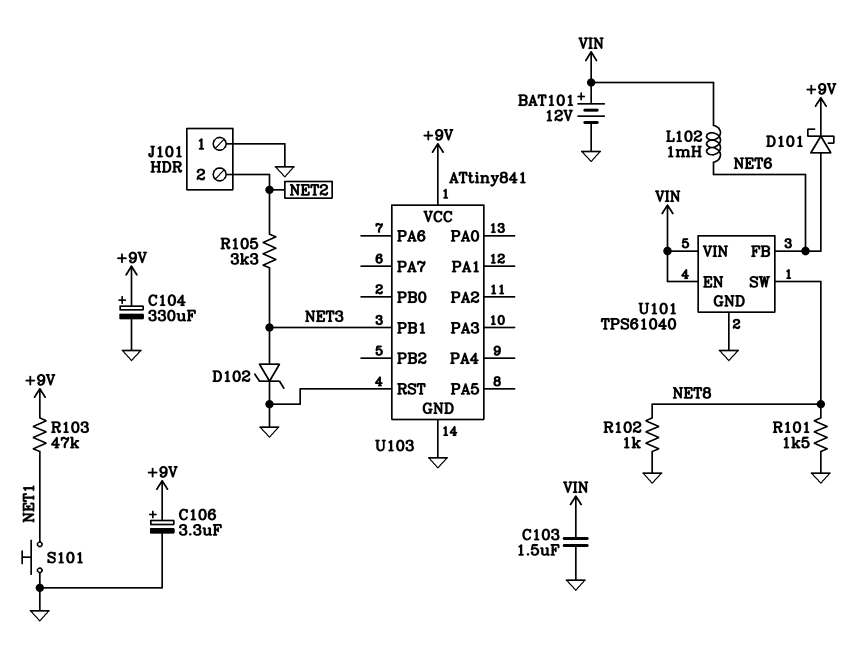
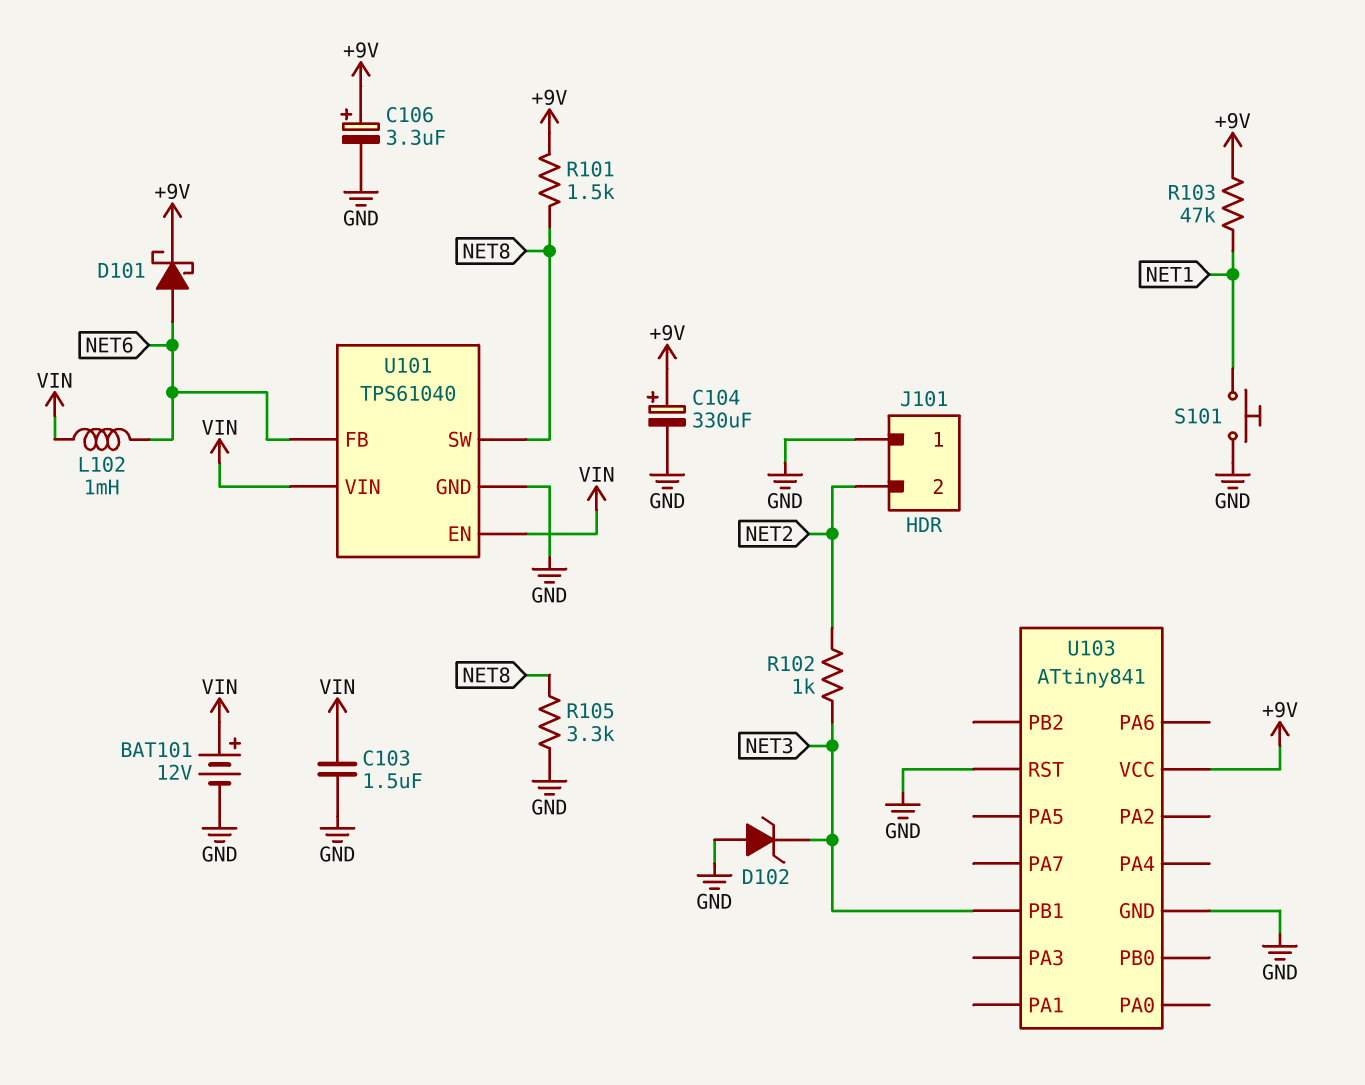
D102: zener (A NET3, K GND) -> zener (A GND, K NET3)
R101: 1.5k (GND, NET8) -> 1.5k (+9V, NET8)
R102: 1k (GND, NET8) -> 1k (NET2, NET3)
R105: 3.3k (NET2, NET3) -> 3.3k (GND, NET8)

